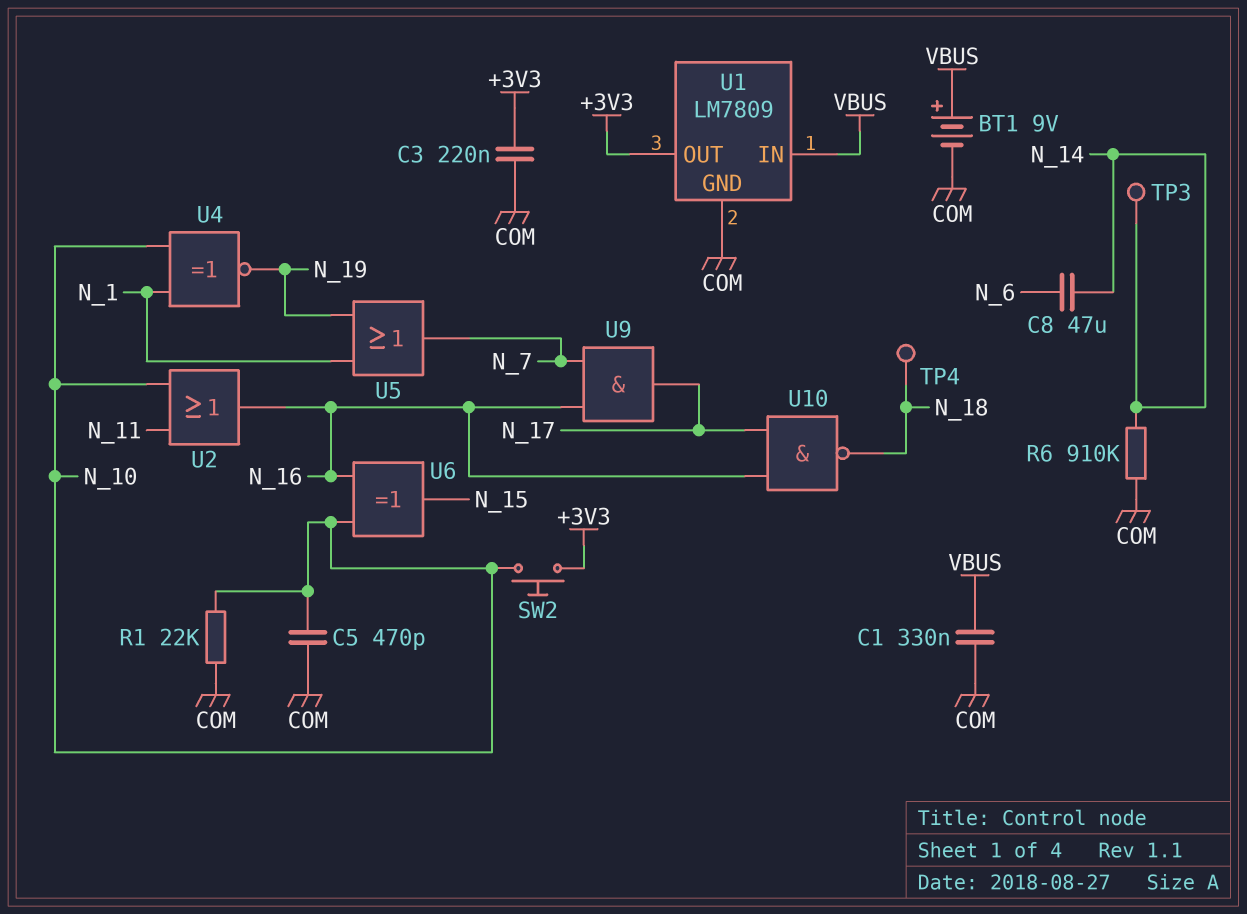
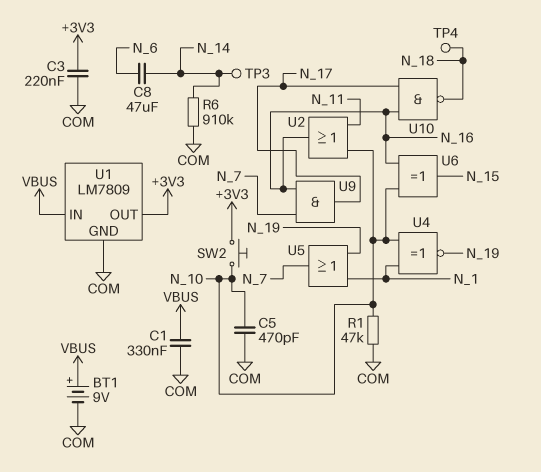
R1: 22k (COM, N_10) -> 47k (COM, N_10)

